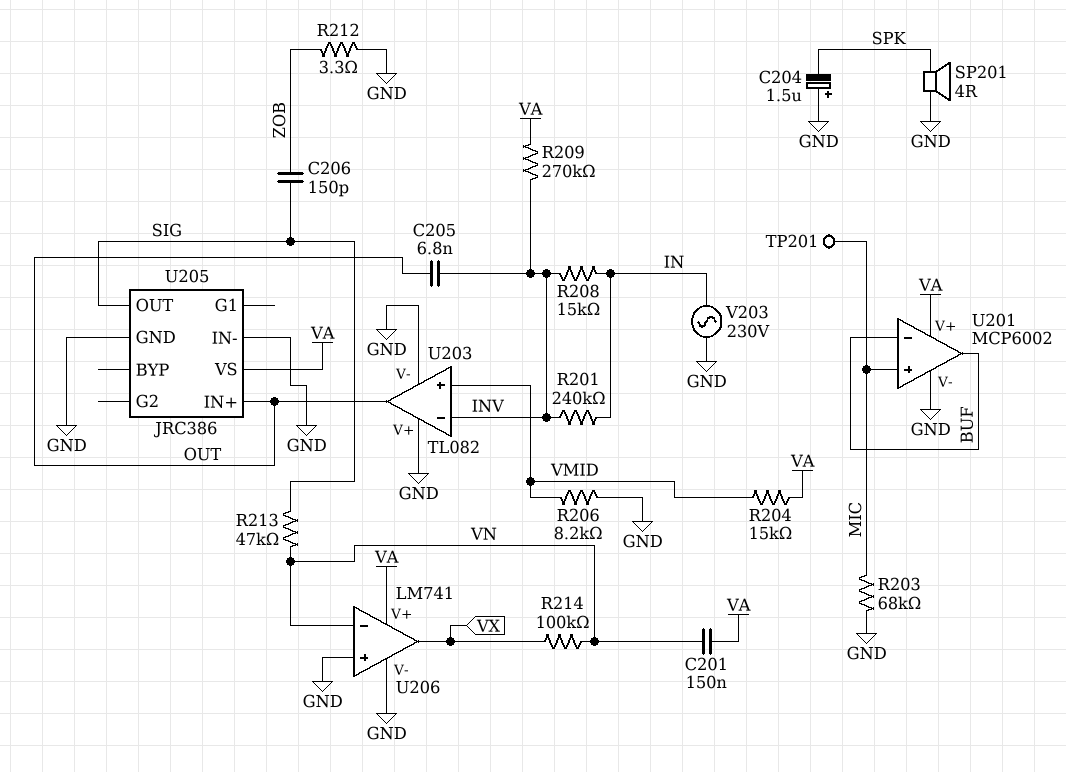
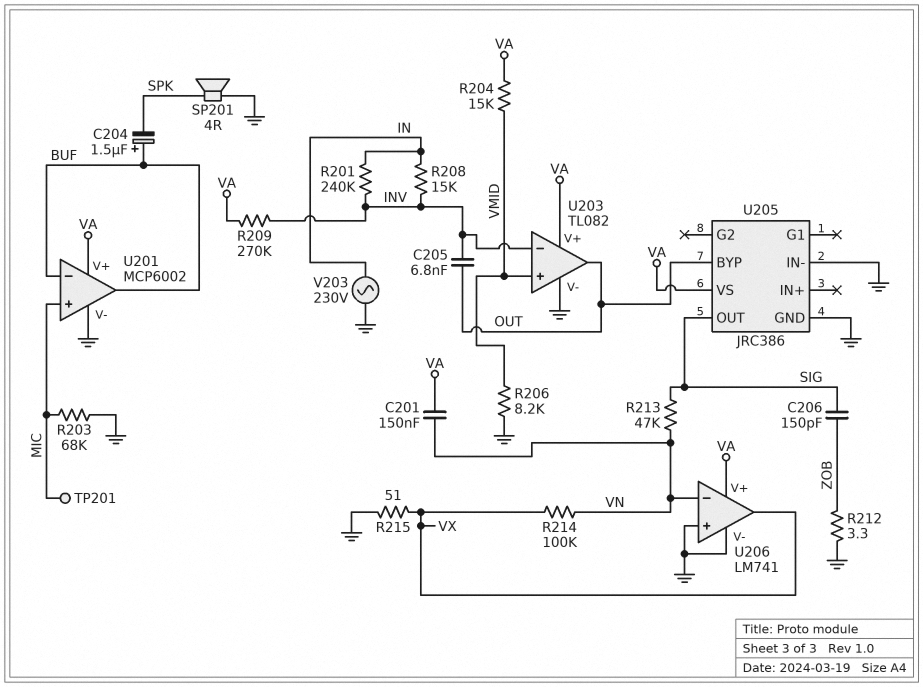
C204: 1.5uF (plus GND, minus SPK) -> 1.5uF (plus BUF, minus SPK)
R215: none -> 51 (GND, VX)
U203 pin V+: GND -> VA
U205 pin BYP: none -> OUT
U205 pin IN+: OUT -> none

